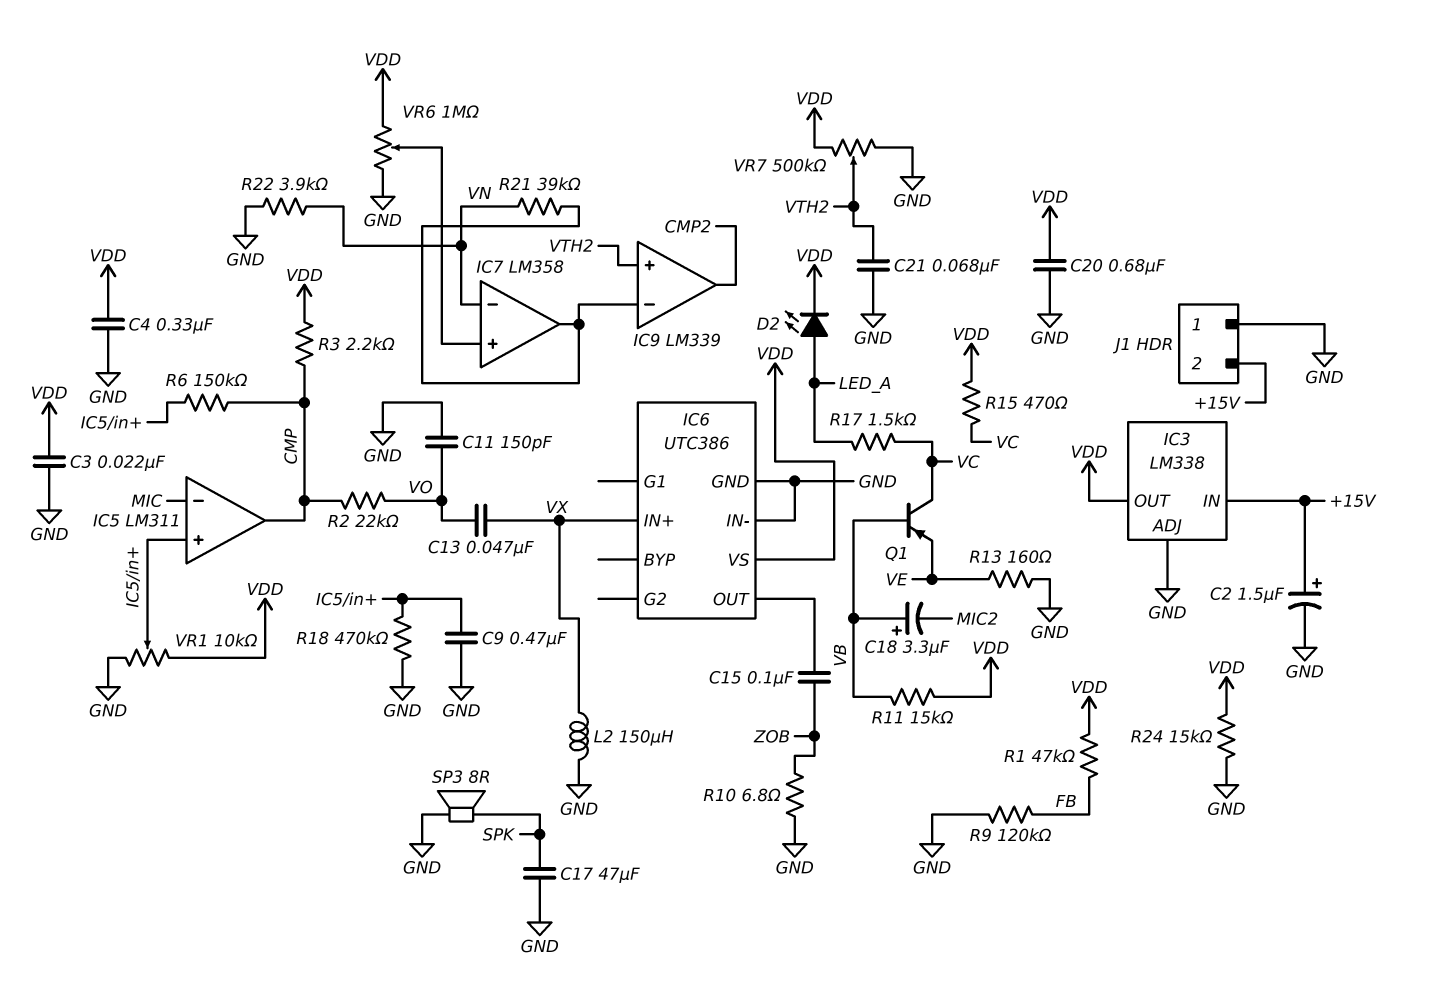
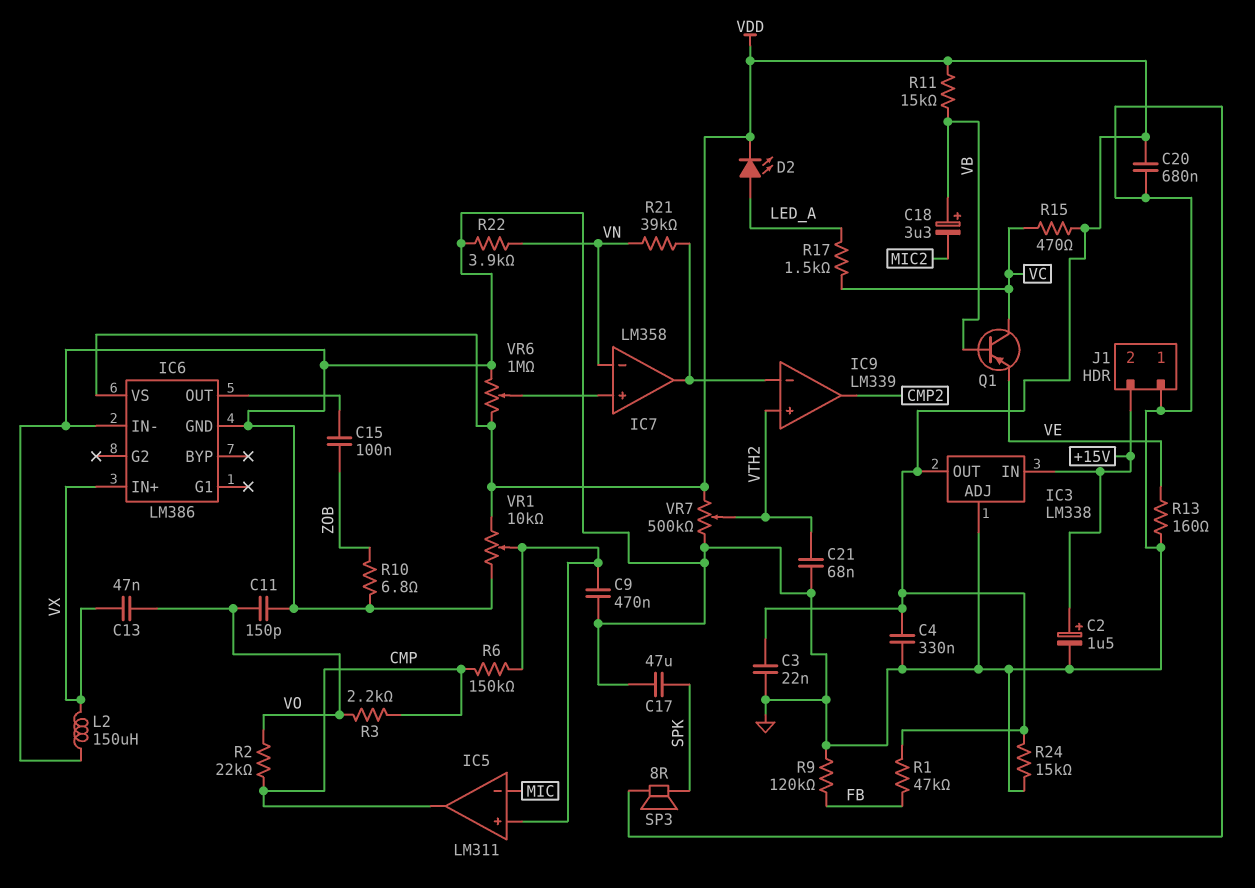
IC6: UTC386 -> LM386
R3: 2.2k (CMP, VDD) -> 2.2k (CMP, VO)
R18: 470k (GND, IC5/in+) -> none

